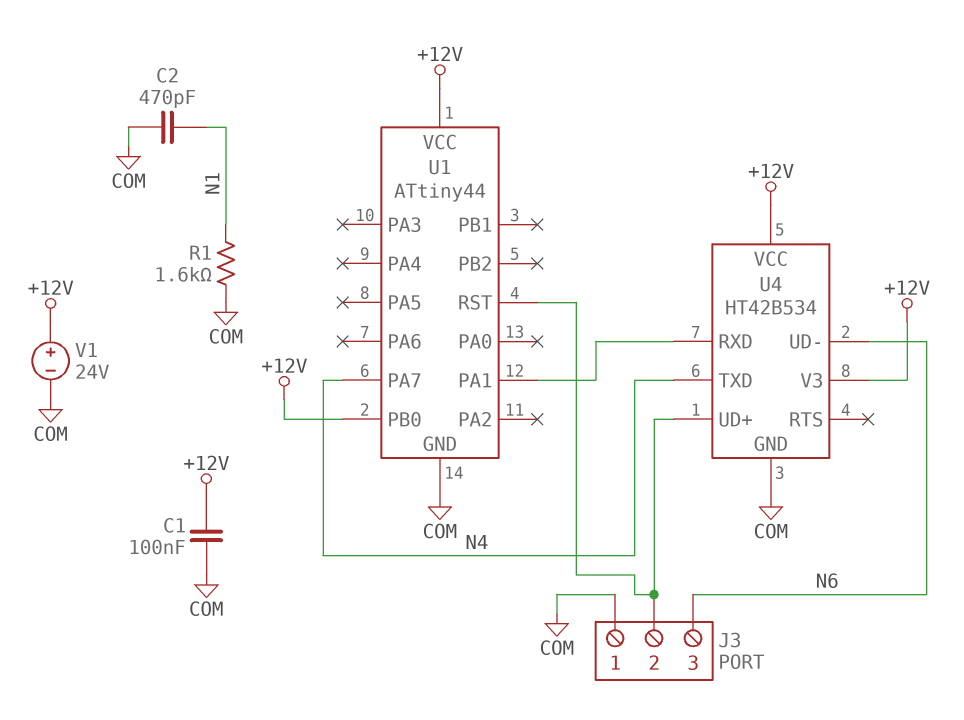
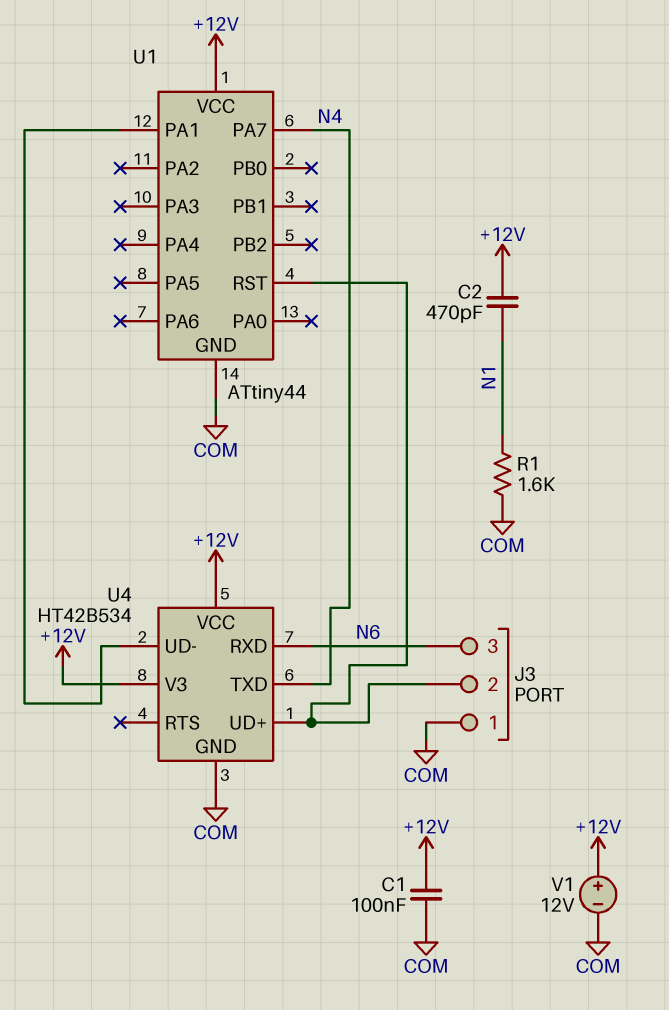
C2: 470pF (COM, N1) -> 470pF (+12V, N1)
U1 pin PB0: +12V -> none
U4 pin RXD: U1/PA1 -> N6
U4 pin UD-: N6 -> U1/PA1
V1: 24V (plus +12V, minus COM) -> 12V (plus +12V, minus COM)

